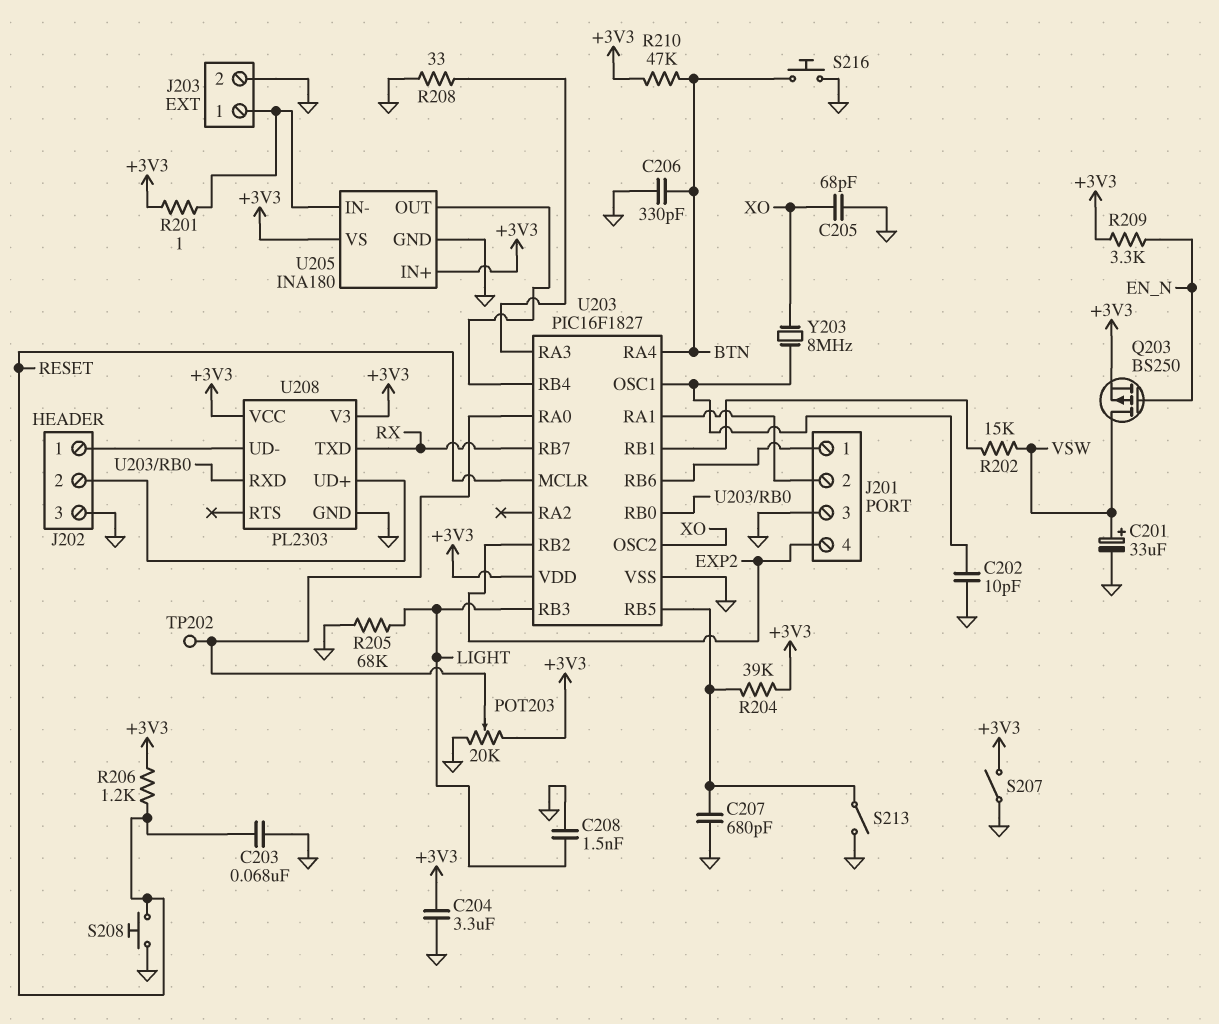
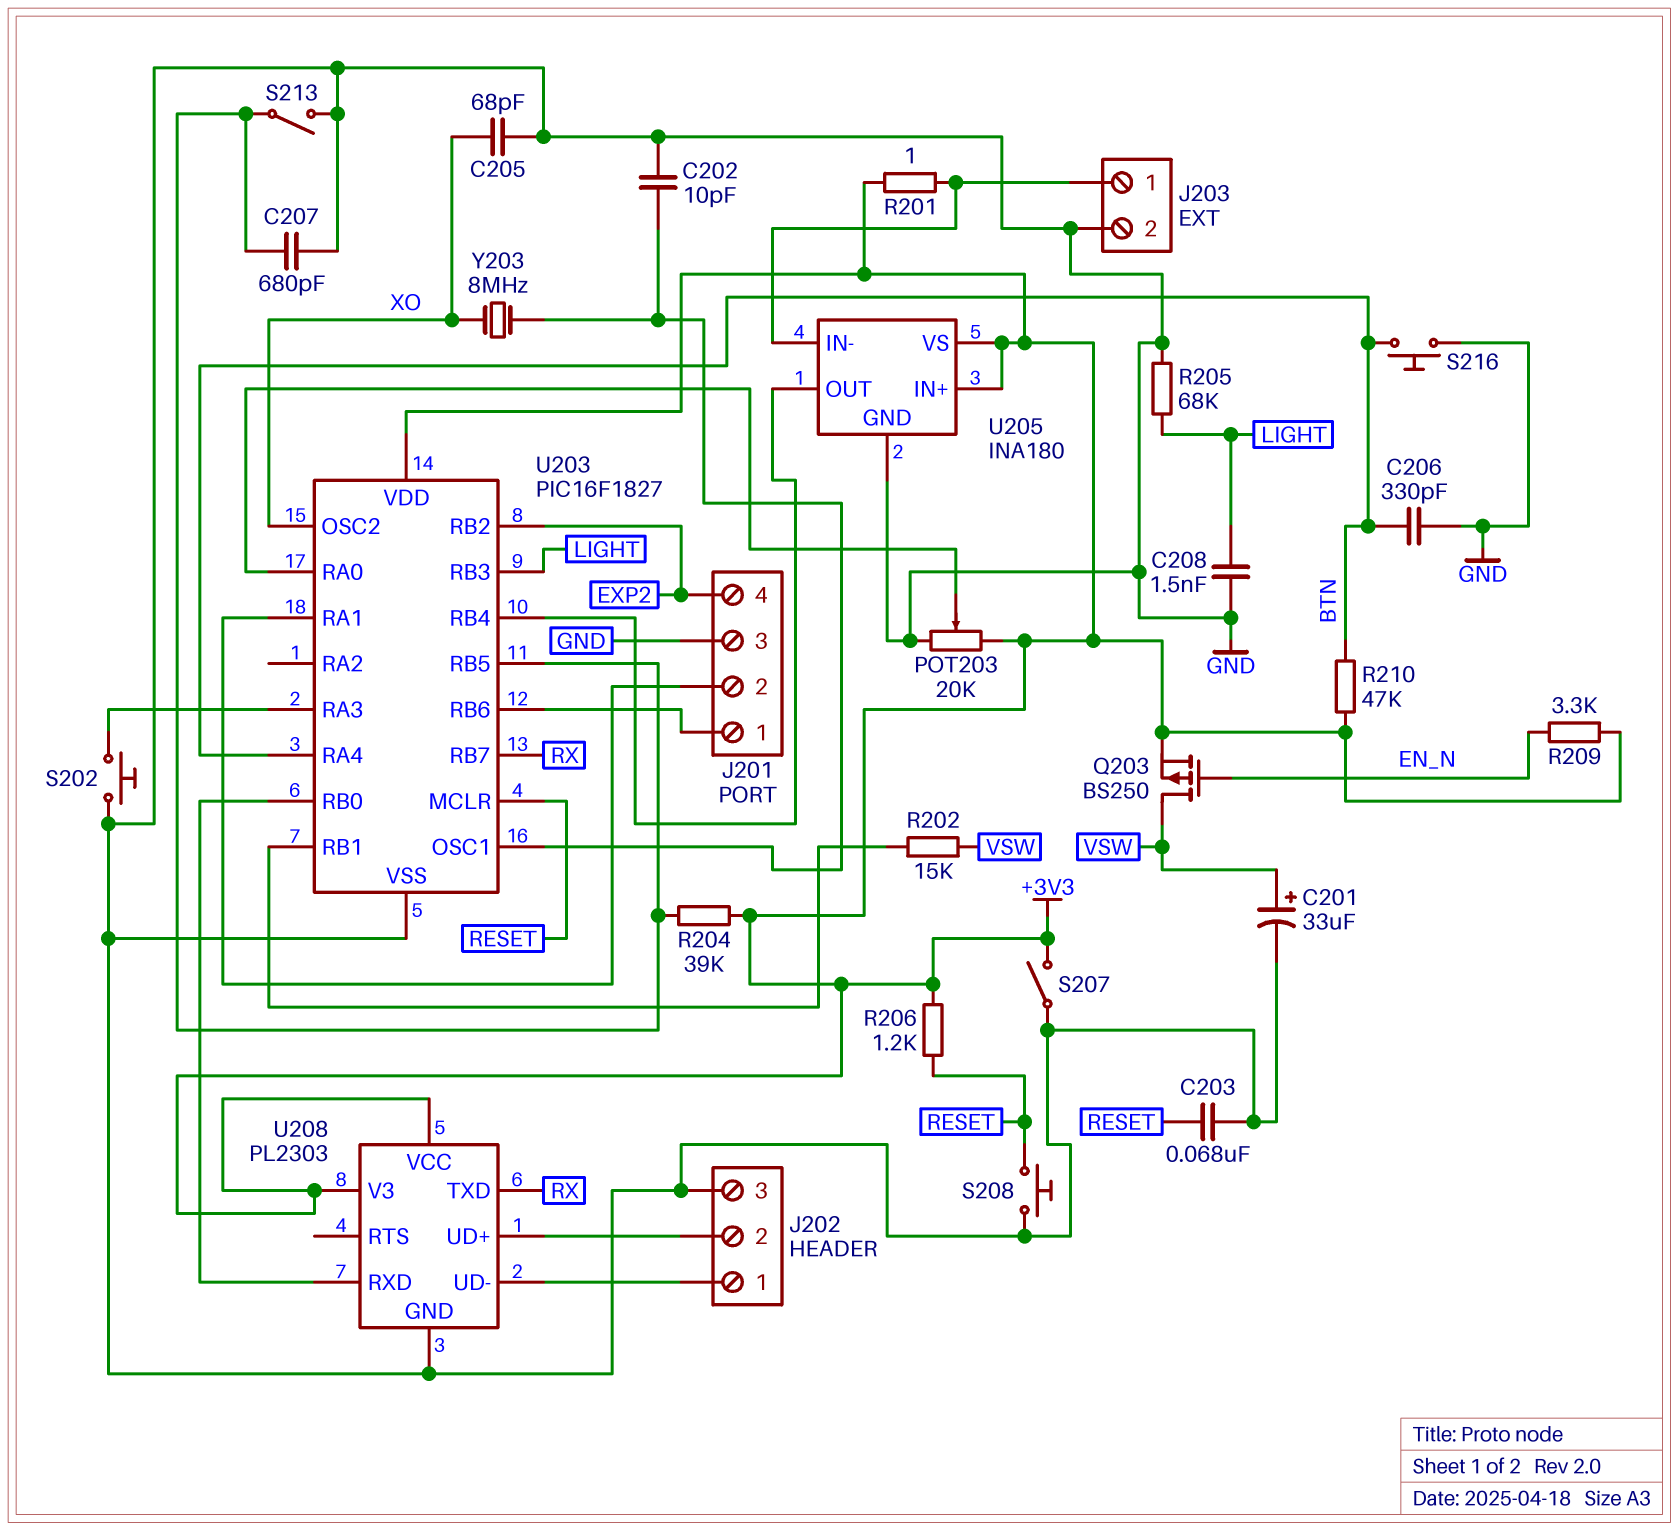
C204: 3.3uF (+3V3, GND) -> none
R208: 33 (GND, U203/RA3) -> none
S202: none -> button (GND, U203/RA3)
TP202: test point (U203/RA0) -> none

